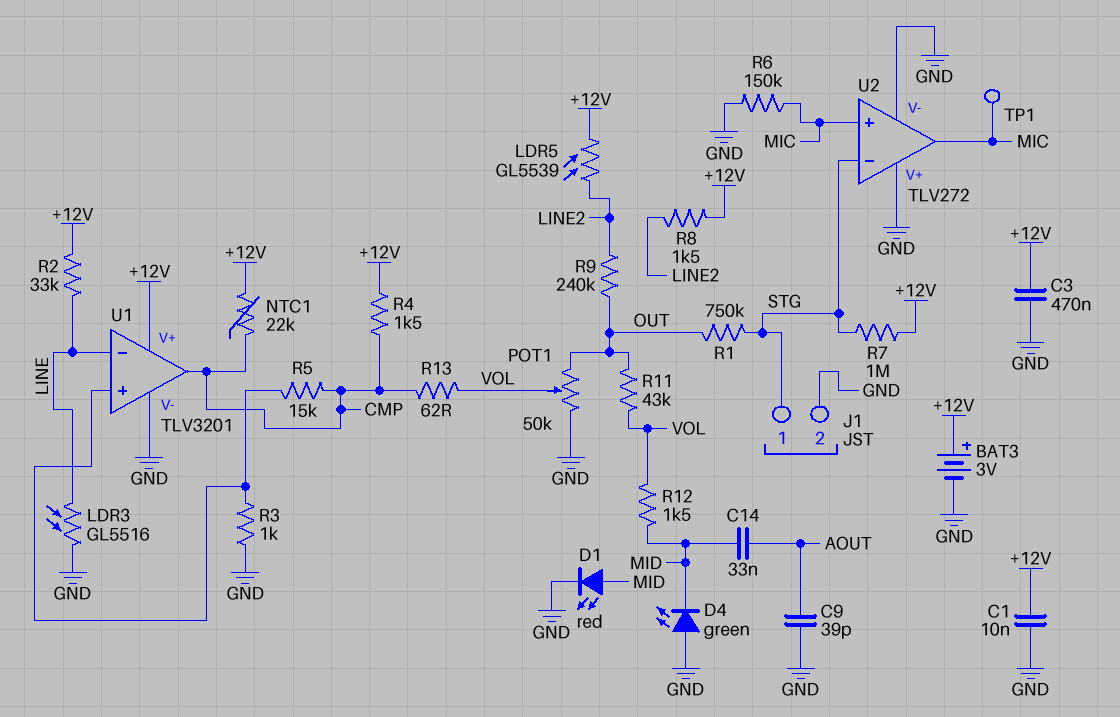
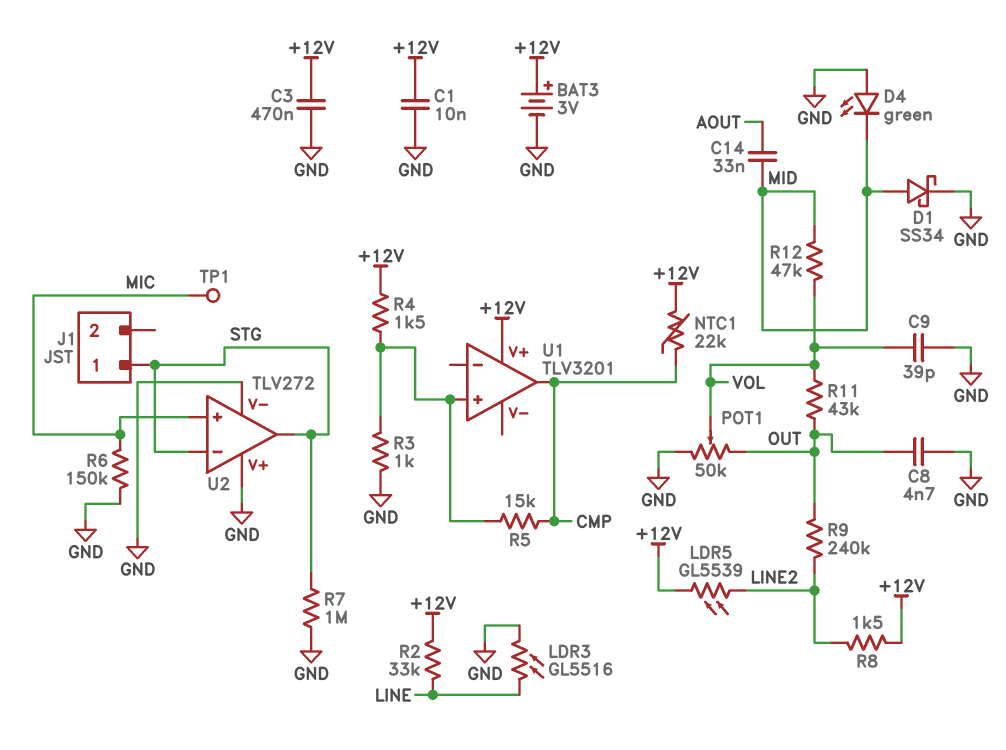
C8: none -> 4.7nF (GND, OUT)
C9: 39pF (AOUT, GND) -> 39pF (GND, VOL)
D1: LED red (A MID, K GND) -> schottky SS34 (A MID, K GND)
J1 pin 2: GND -> none
R1: 750k (OUT, STG) -> none
R4: 1.5k (+12V, CMP) -> 1.5k (+12V, U1/in+)
R7: 1M (+12V, STG) -> 1M (GND, STG)
R12: 1.5k (MID, VOL) -> 47k (MID, VOL)
R13: 62 (CMP, VOL) -> none
U1 pin V-: GND -> none
U1 pin in-: LINE -> none
U2 pin out: MIC -> STG

